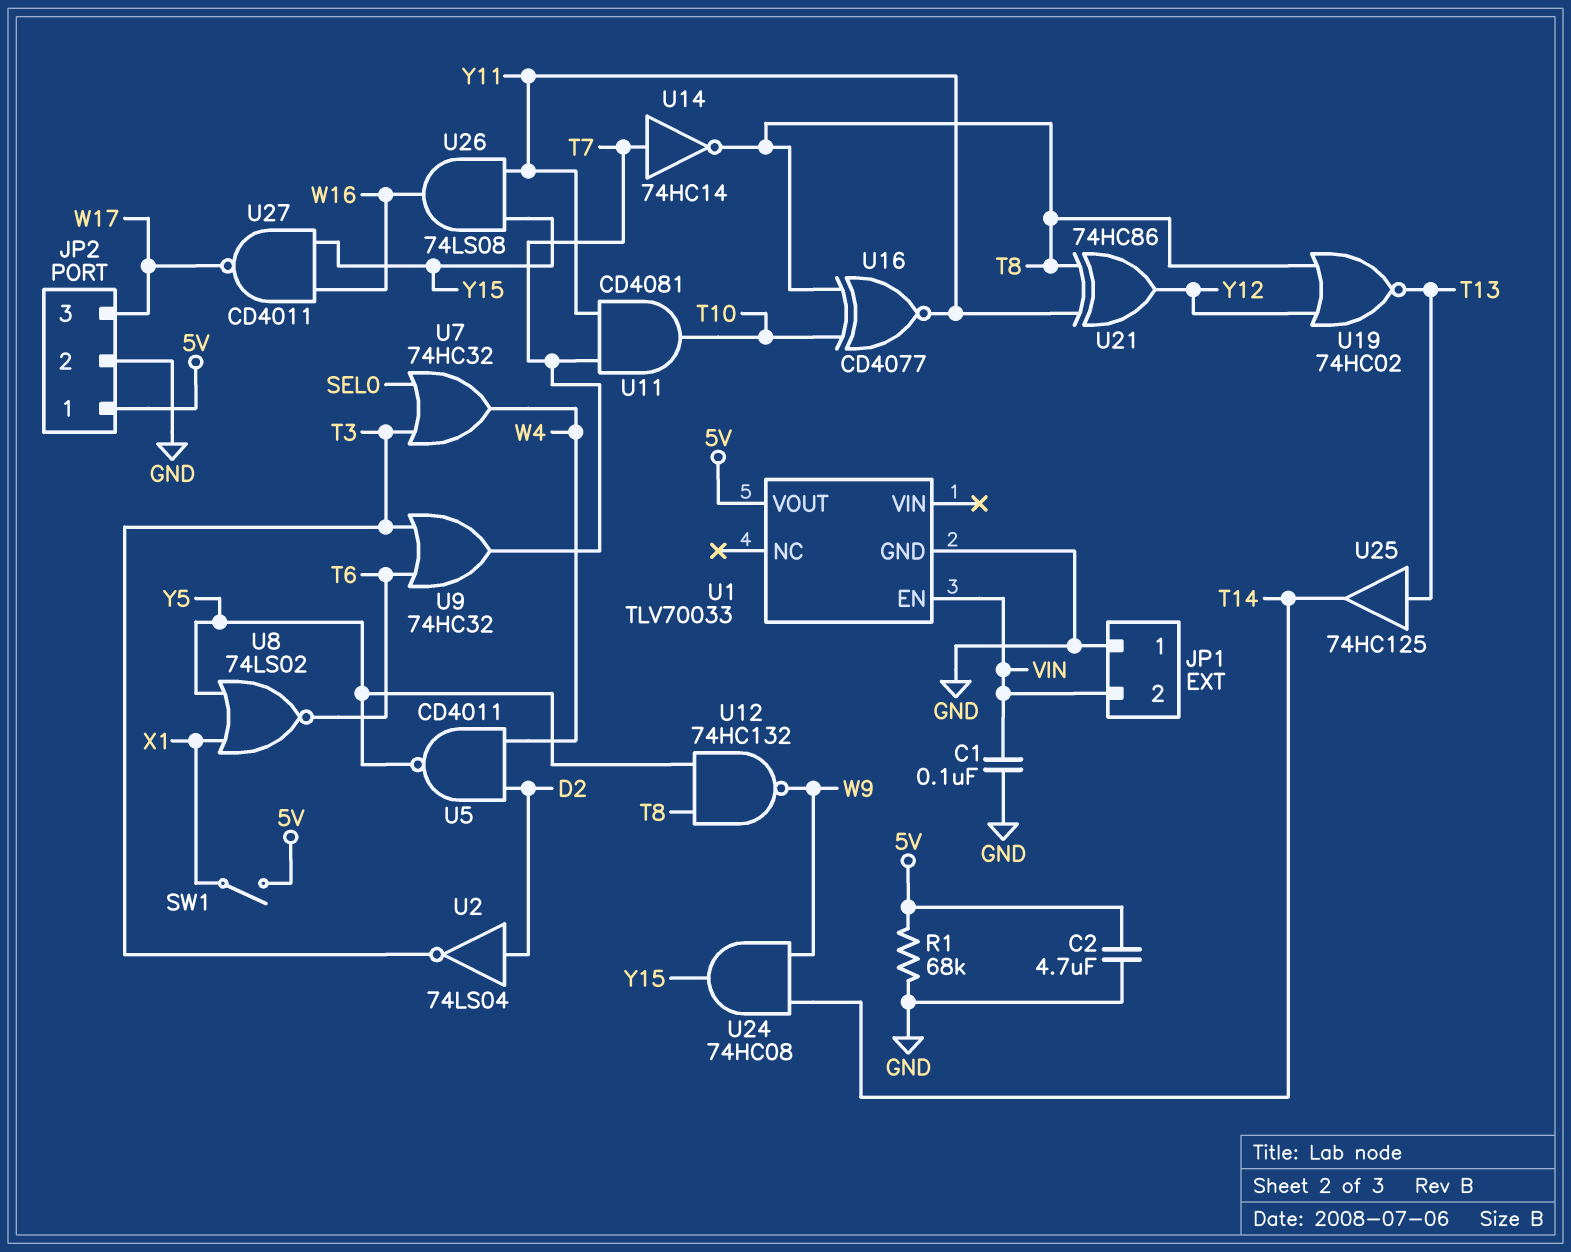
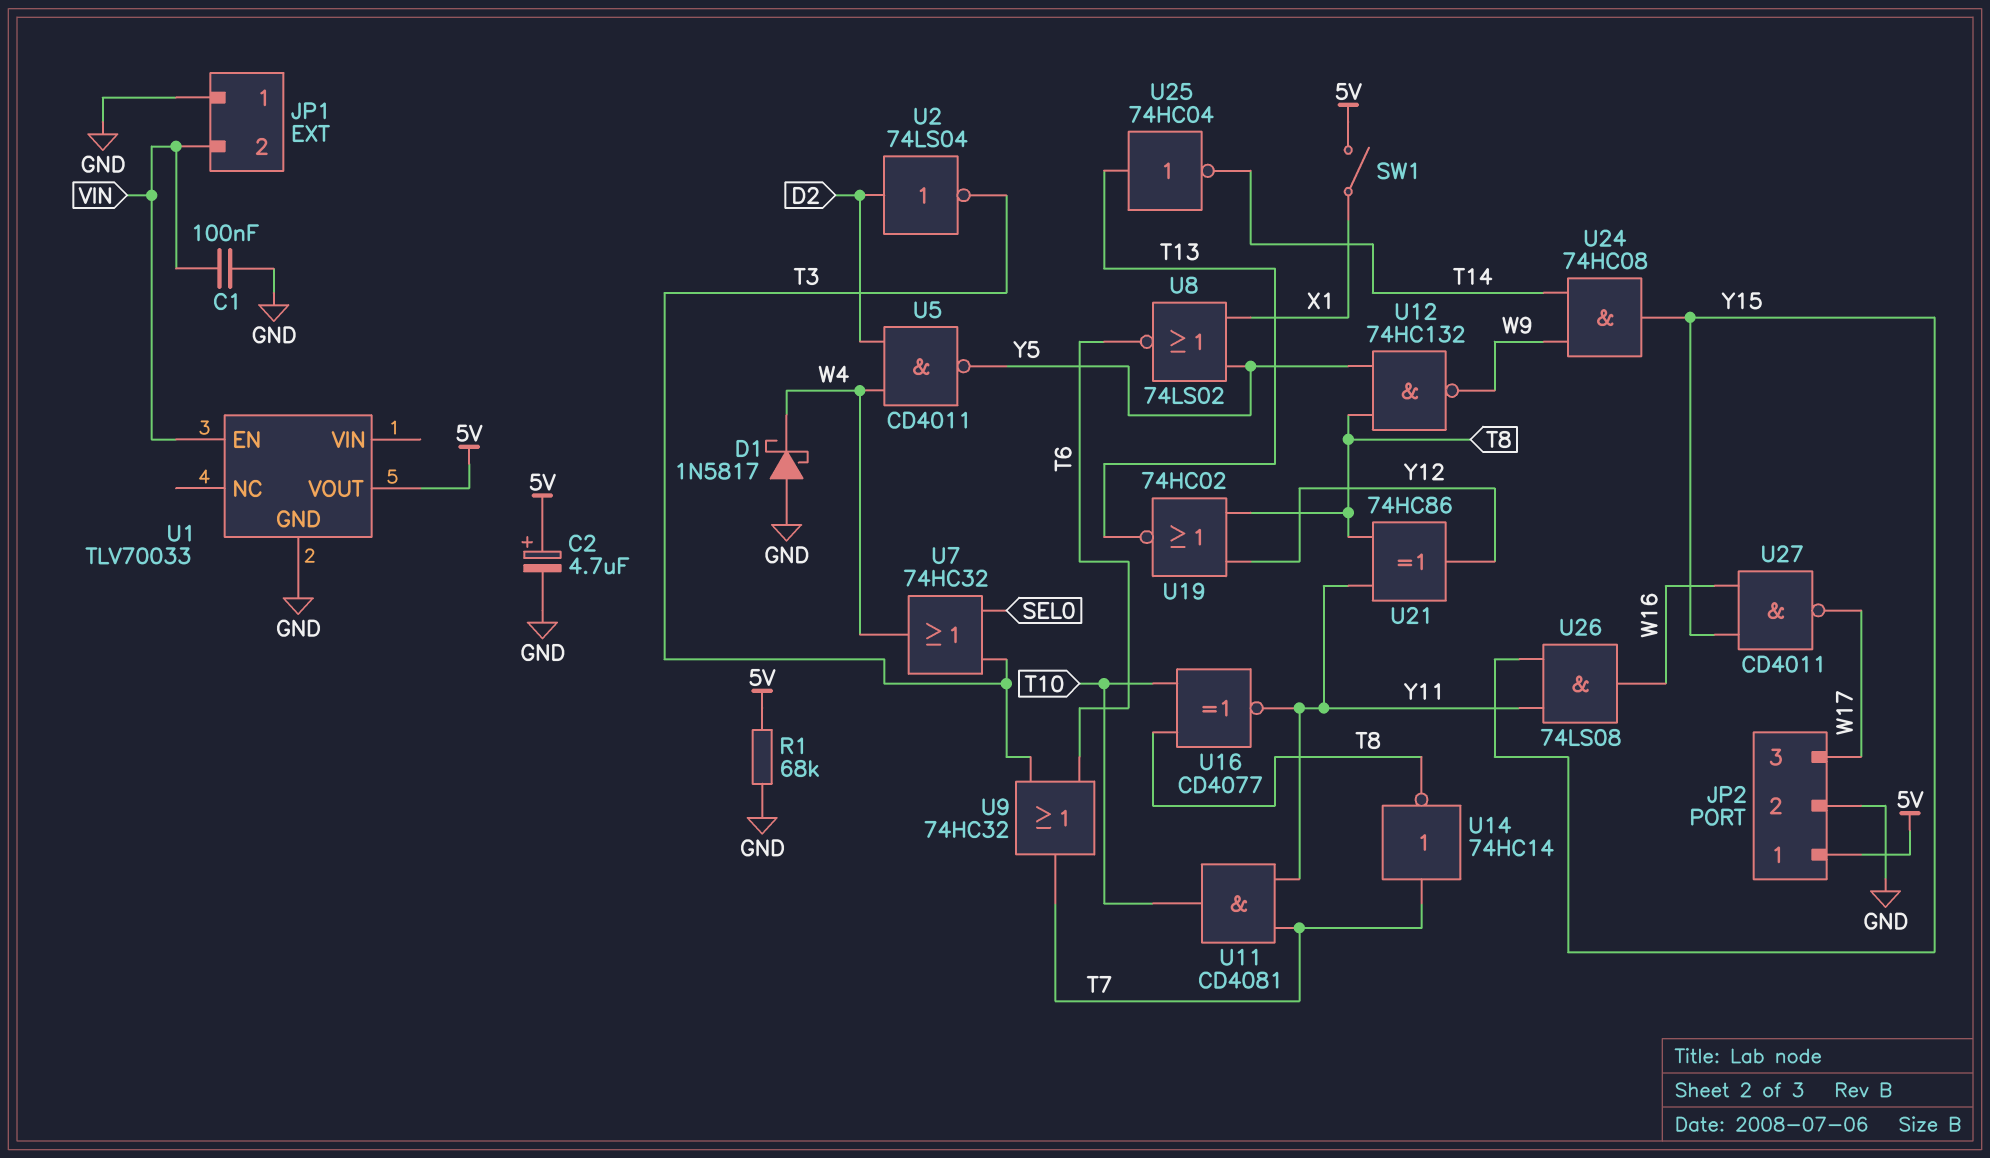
C2: 4.7uF (5V, GND) -> 4.7uF (plus 5V, minus GND)
D1: none -> schottky 1N5817 (A GND, K W4)
U25: buffer 74HC125 (in T13, out T14) -> NOT 74HC04 (in T13, out T14)

